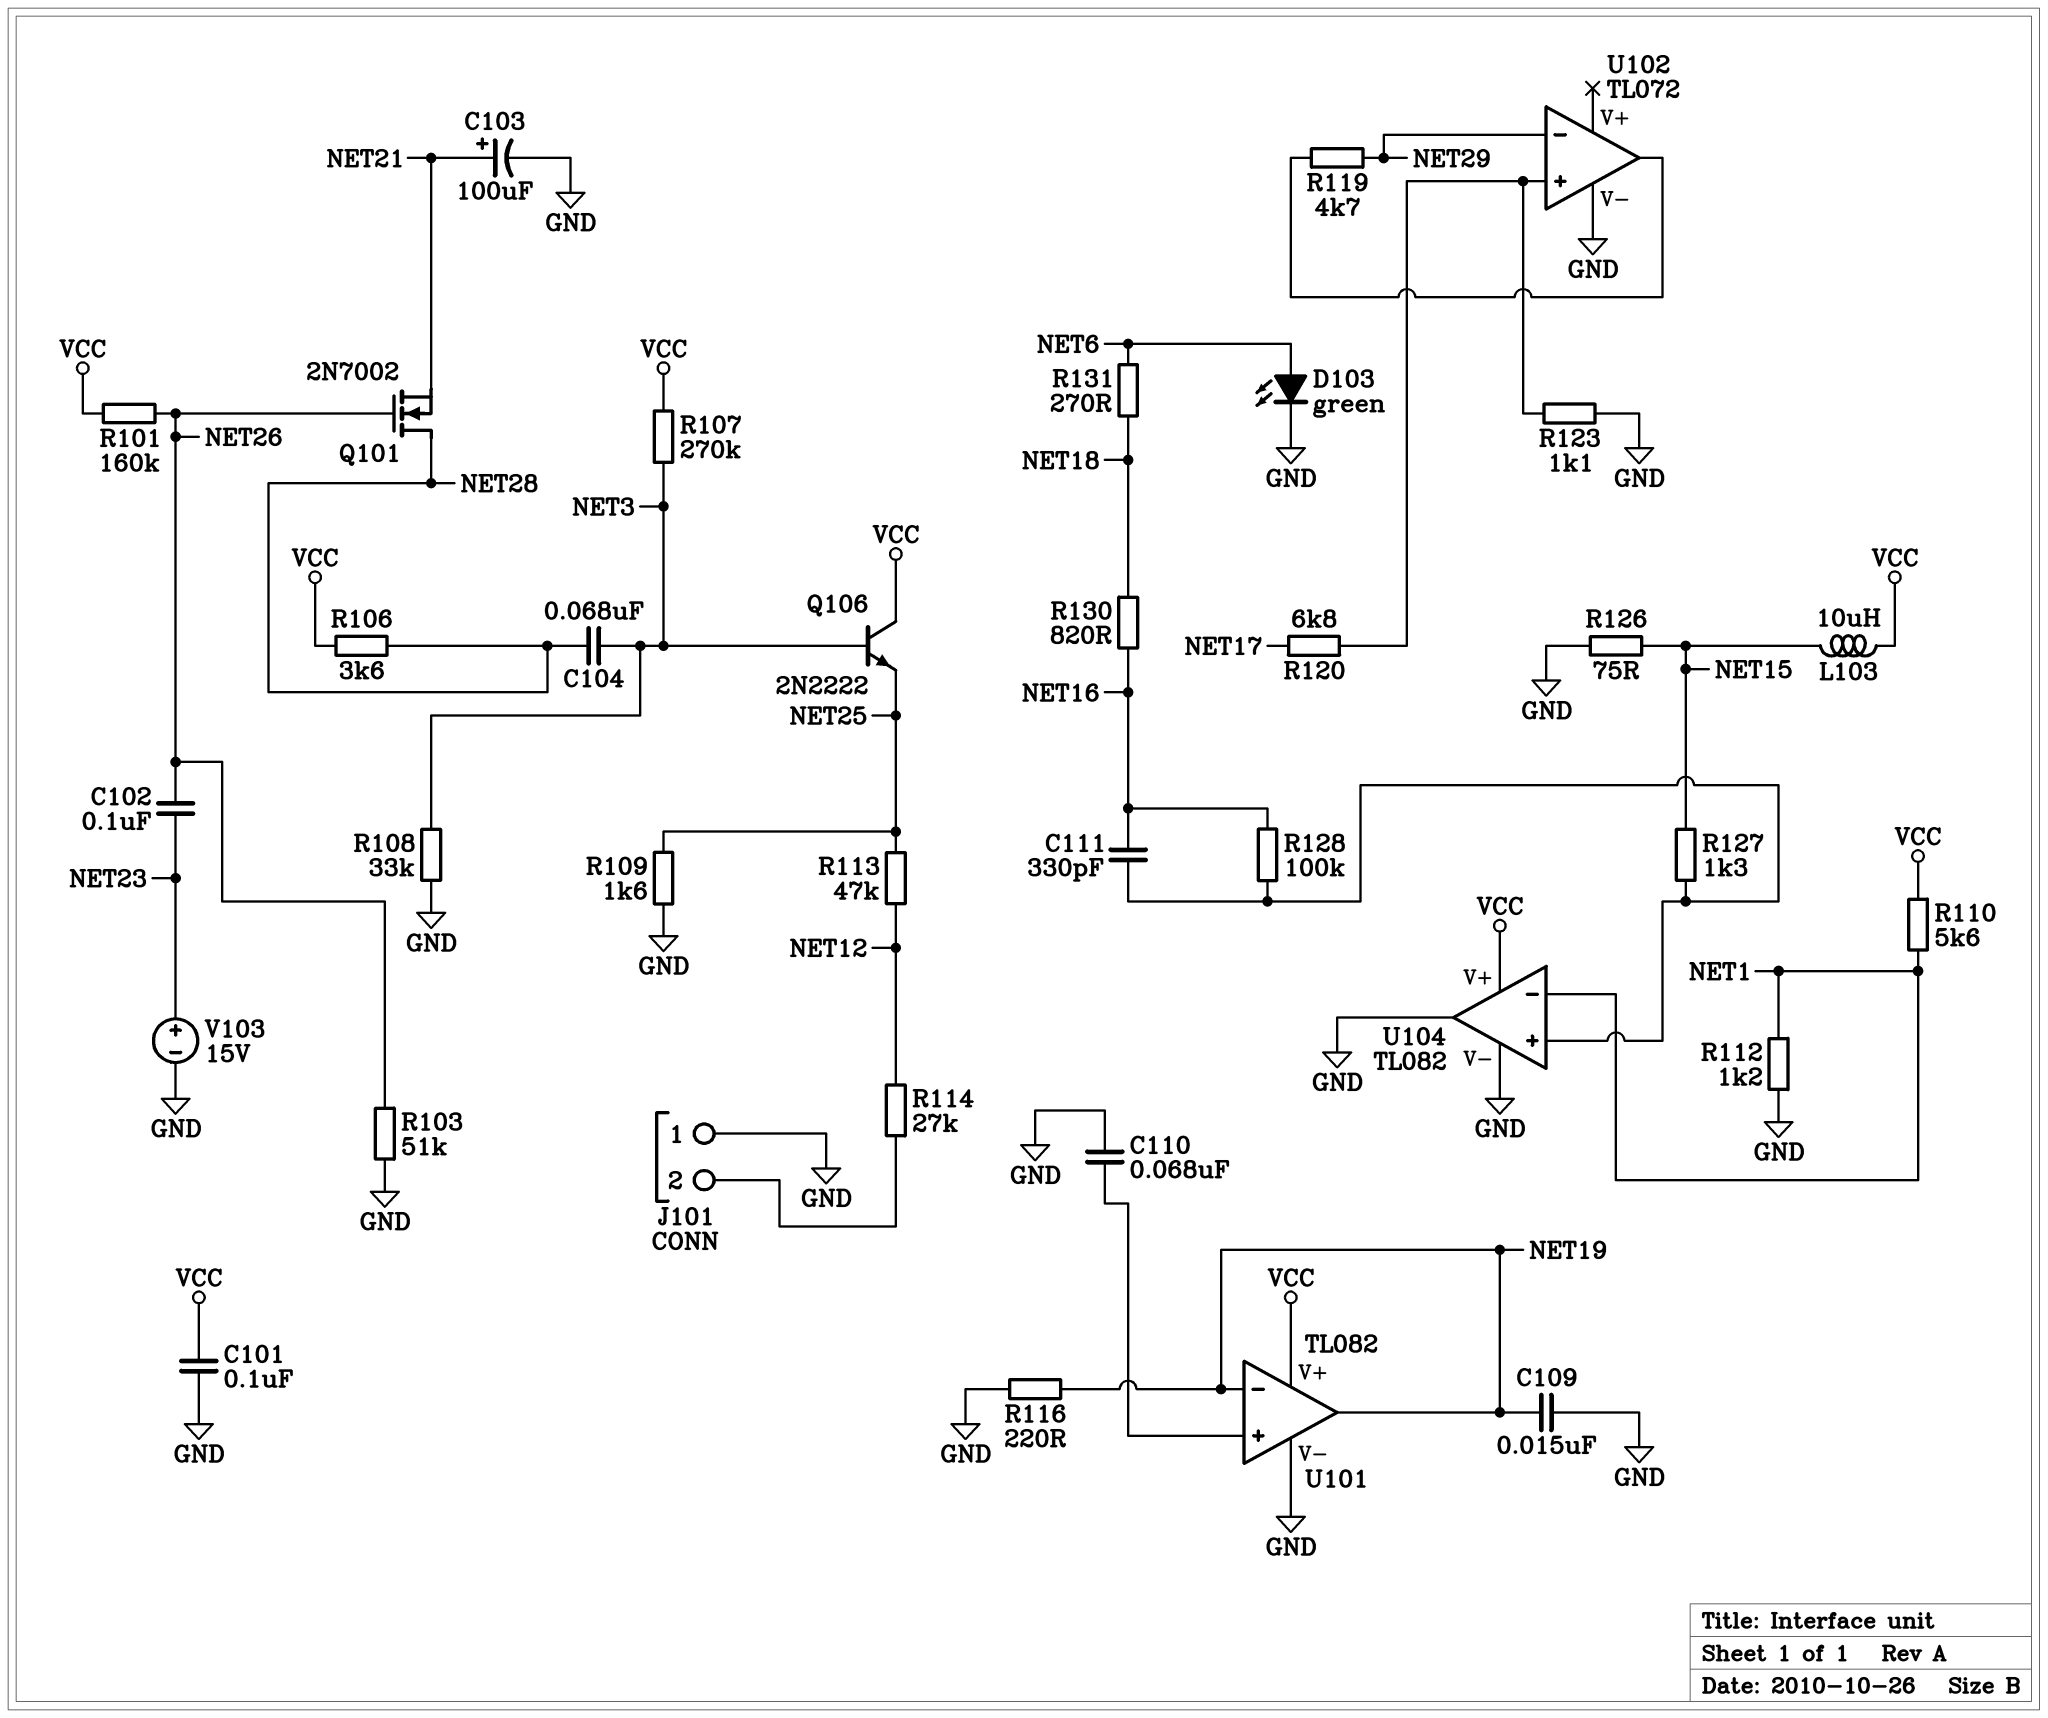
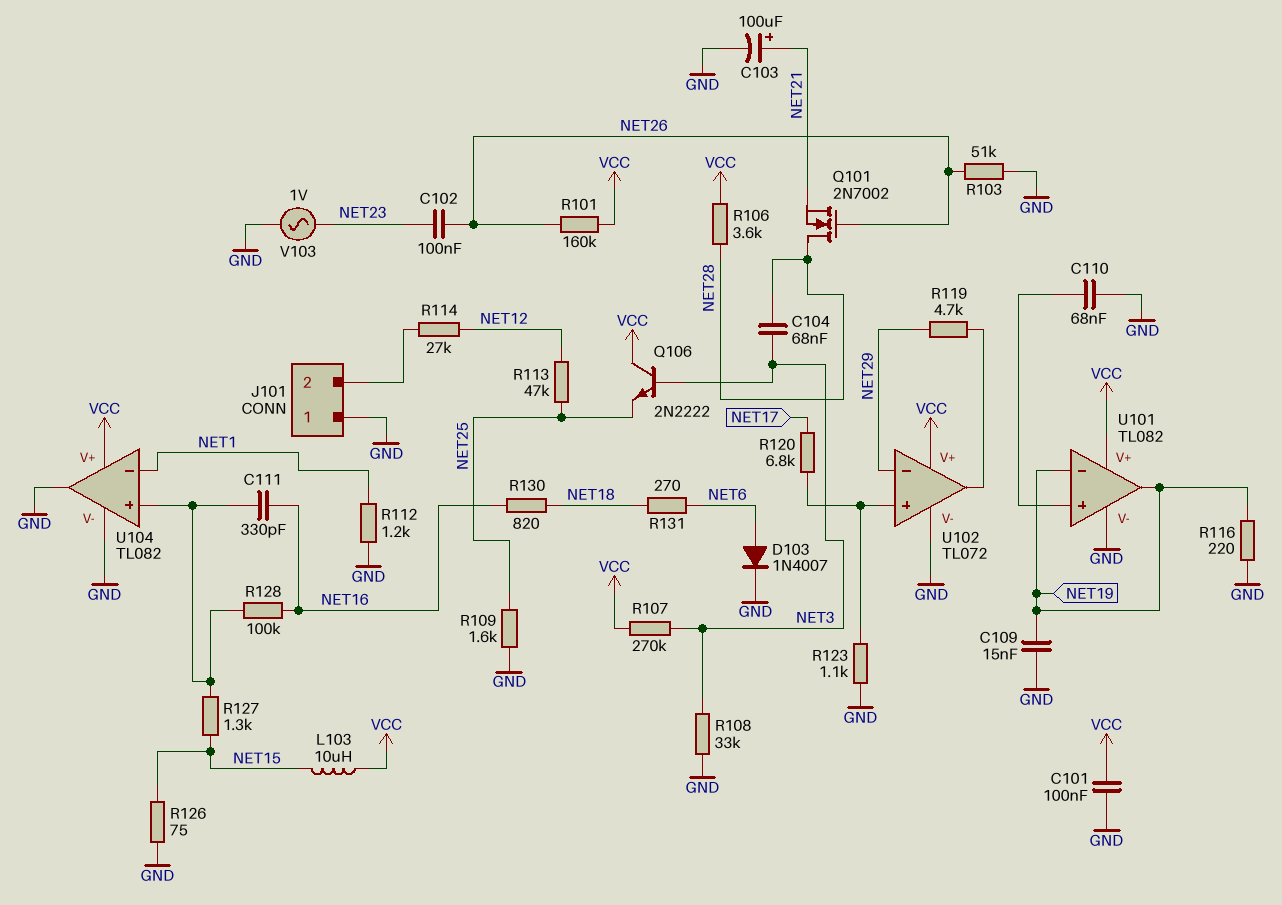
D103: LED green (A NET6, K GND) -> diode 1N4007 (A NET6, K GND)
R110: 5.6k (NET1, VCC) -> none
U102 pin V+: none -> VCC
V103: 15V (plus NET23, minus GND) -> AC 1V (GND, NET23)

